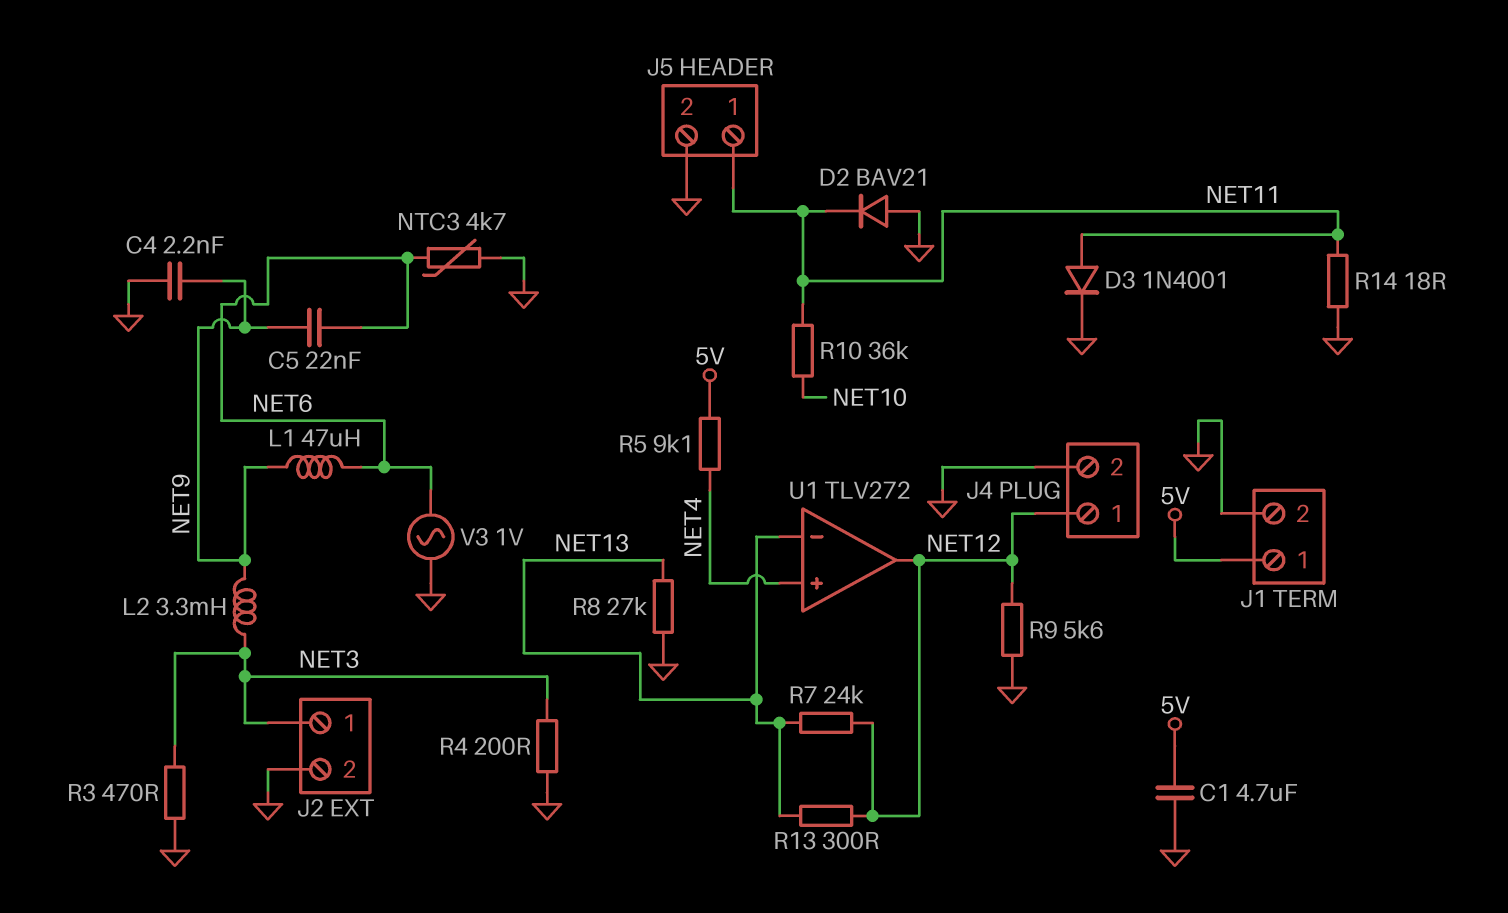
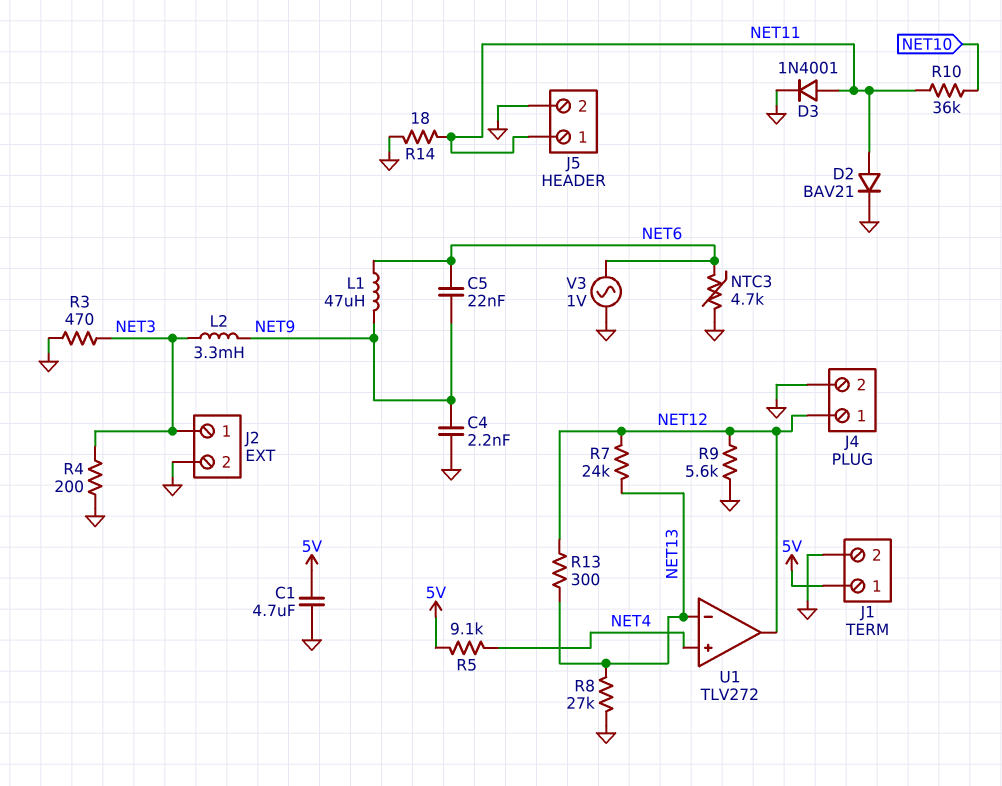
D2: diode BAV21 (A GND, K NET11) -> diode BAV21 (A NET11, K GND)

